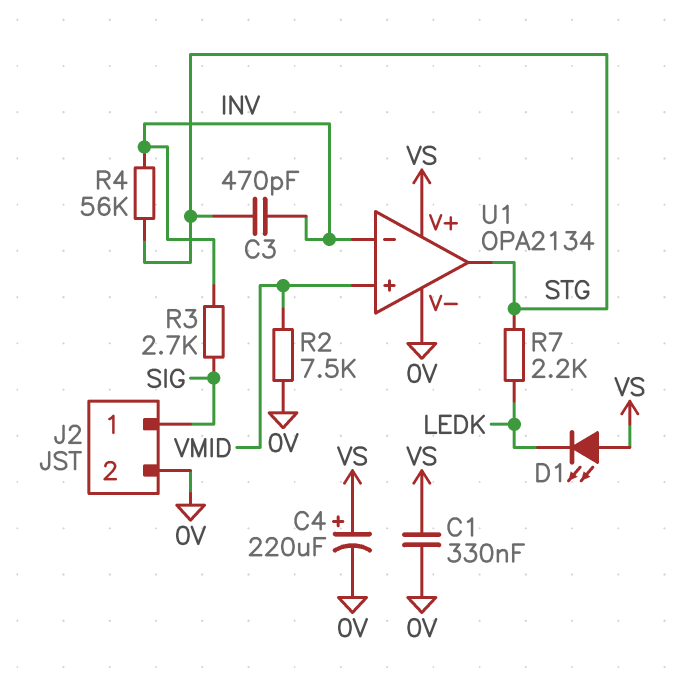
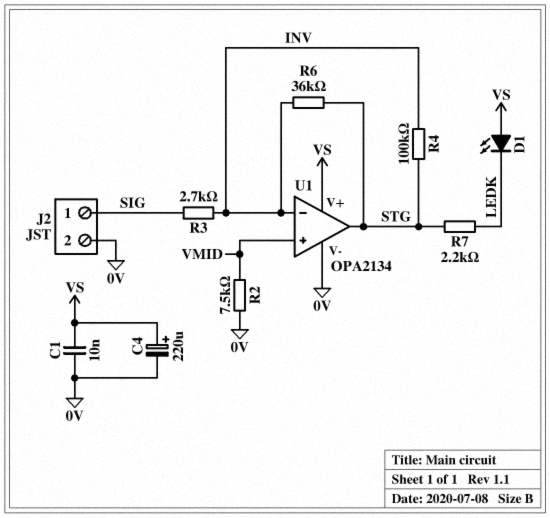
C1: 330nF (0V, VS) -> 10nF (0V, VS)
C3: 470pF (INV, STG) -> none
R4: 56k (INV, STG) -> 100k (INV, STG)
R6: none -> 36k (INV, STG)

